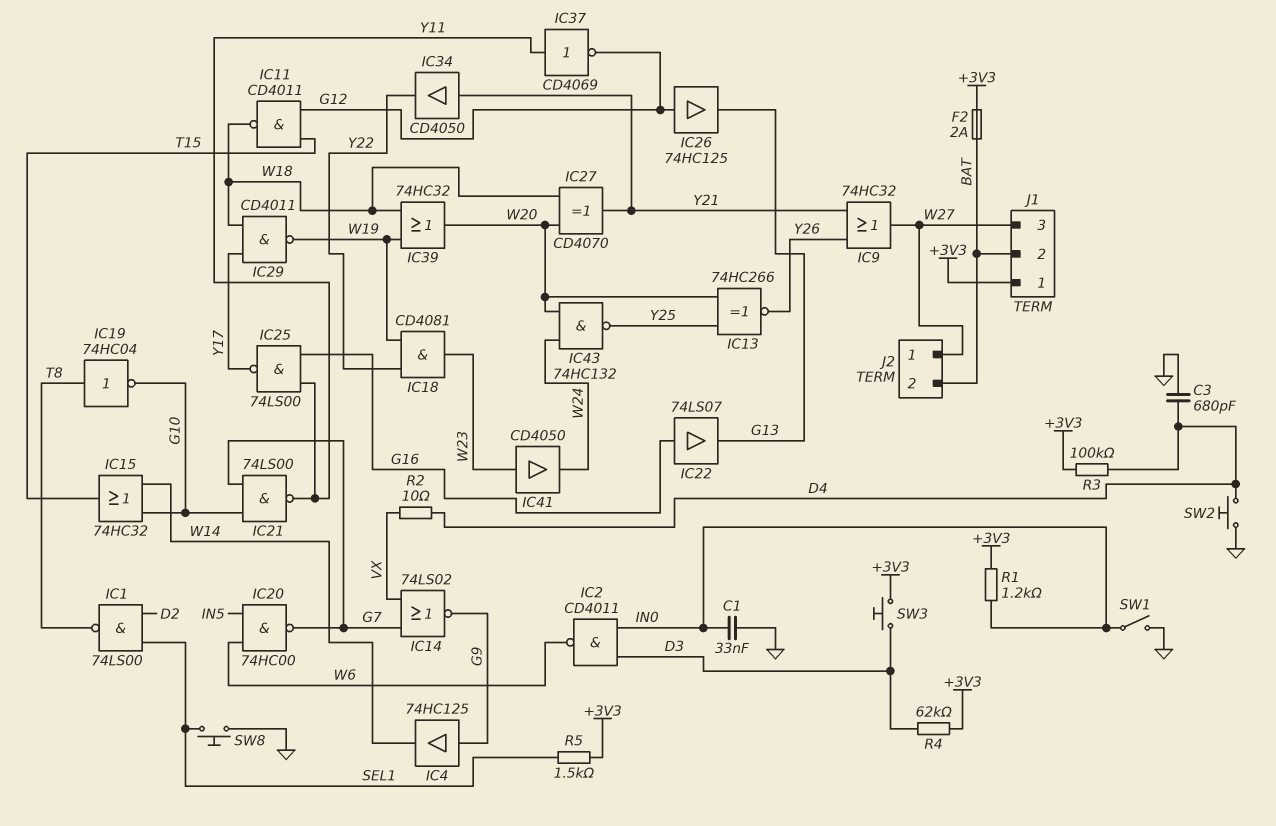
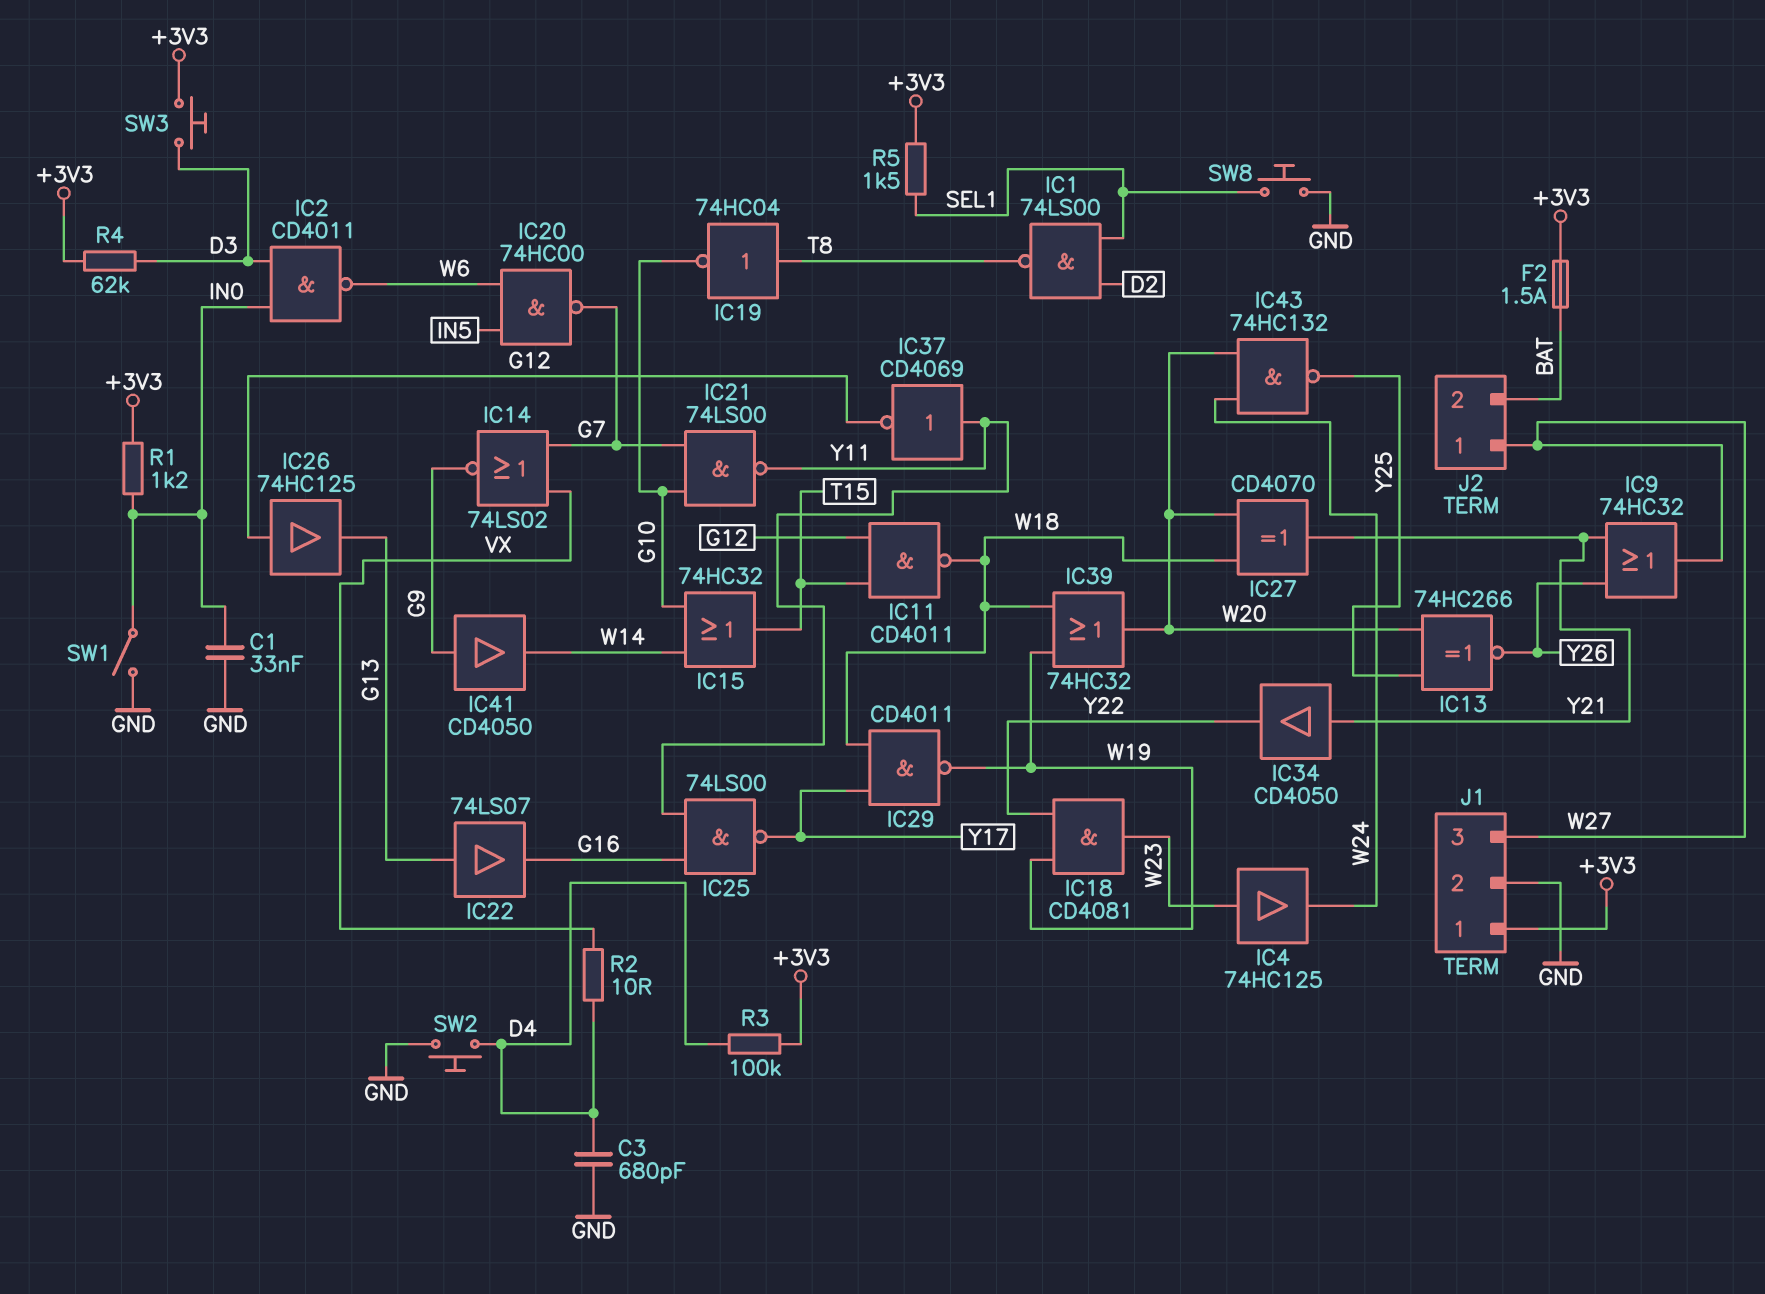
F2: 2A (+3V3, BAT) -> 1.5A (+3V3, BAT)
IC4: buffer 74HC125 (in G9, out W14) -> buffer 74HC125 (in W23, out W24)
IC22: buffer 74LS07 (in G16, out G13) -> buffer 74LS07 (in G13, out G16)
IC41: buffer CD4050 (in W23, out W24) -> buffer CD4050 (in G9, out W14)
J1 pin 2: BAT -> GND

